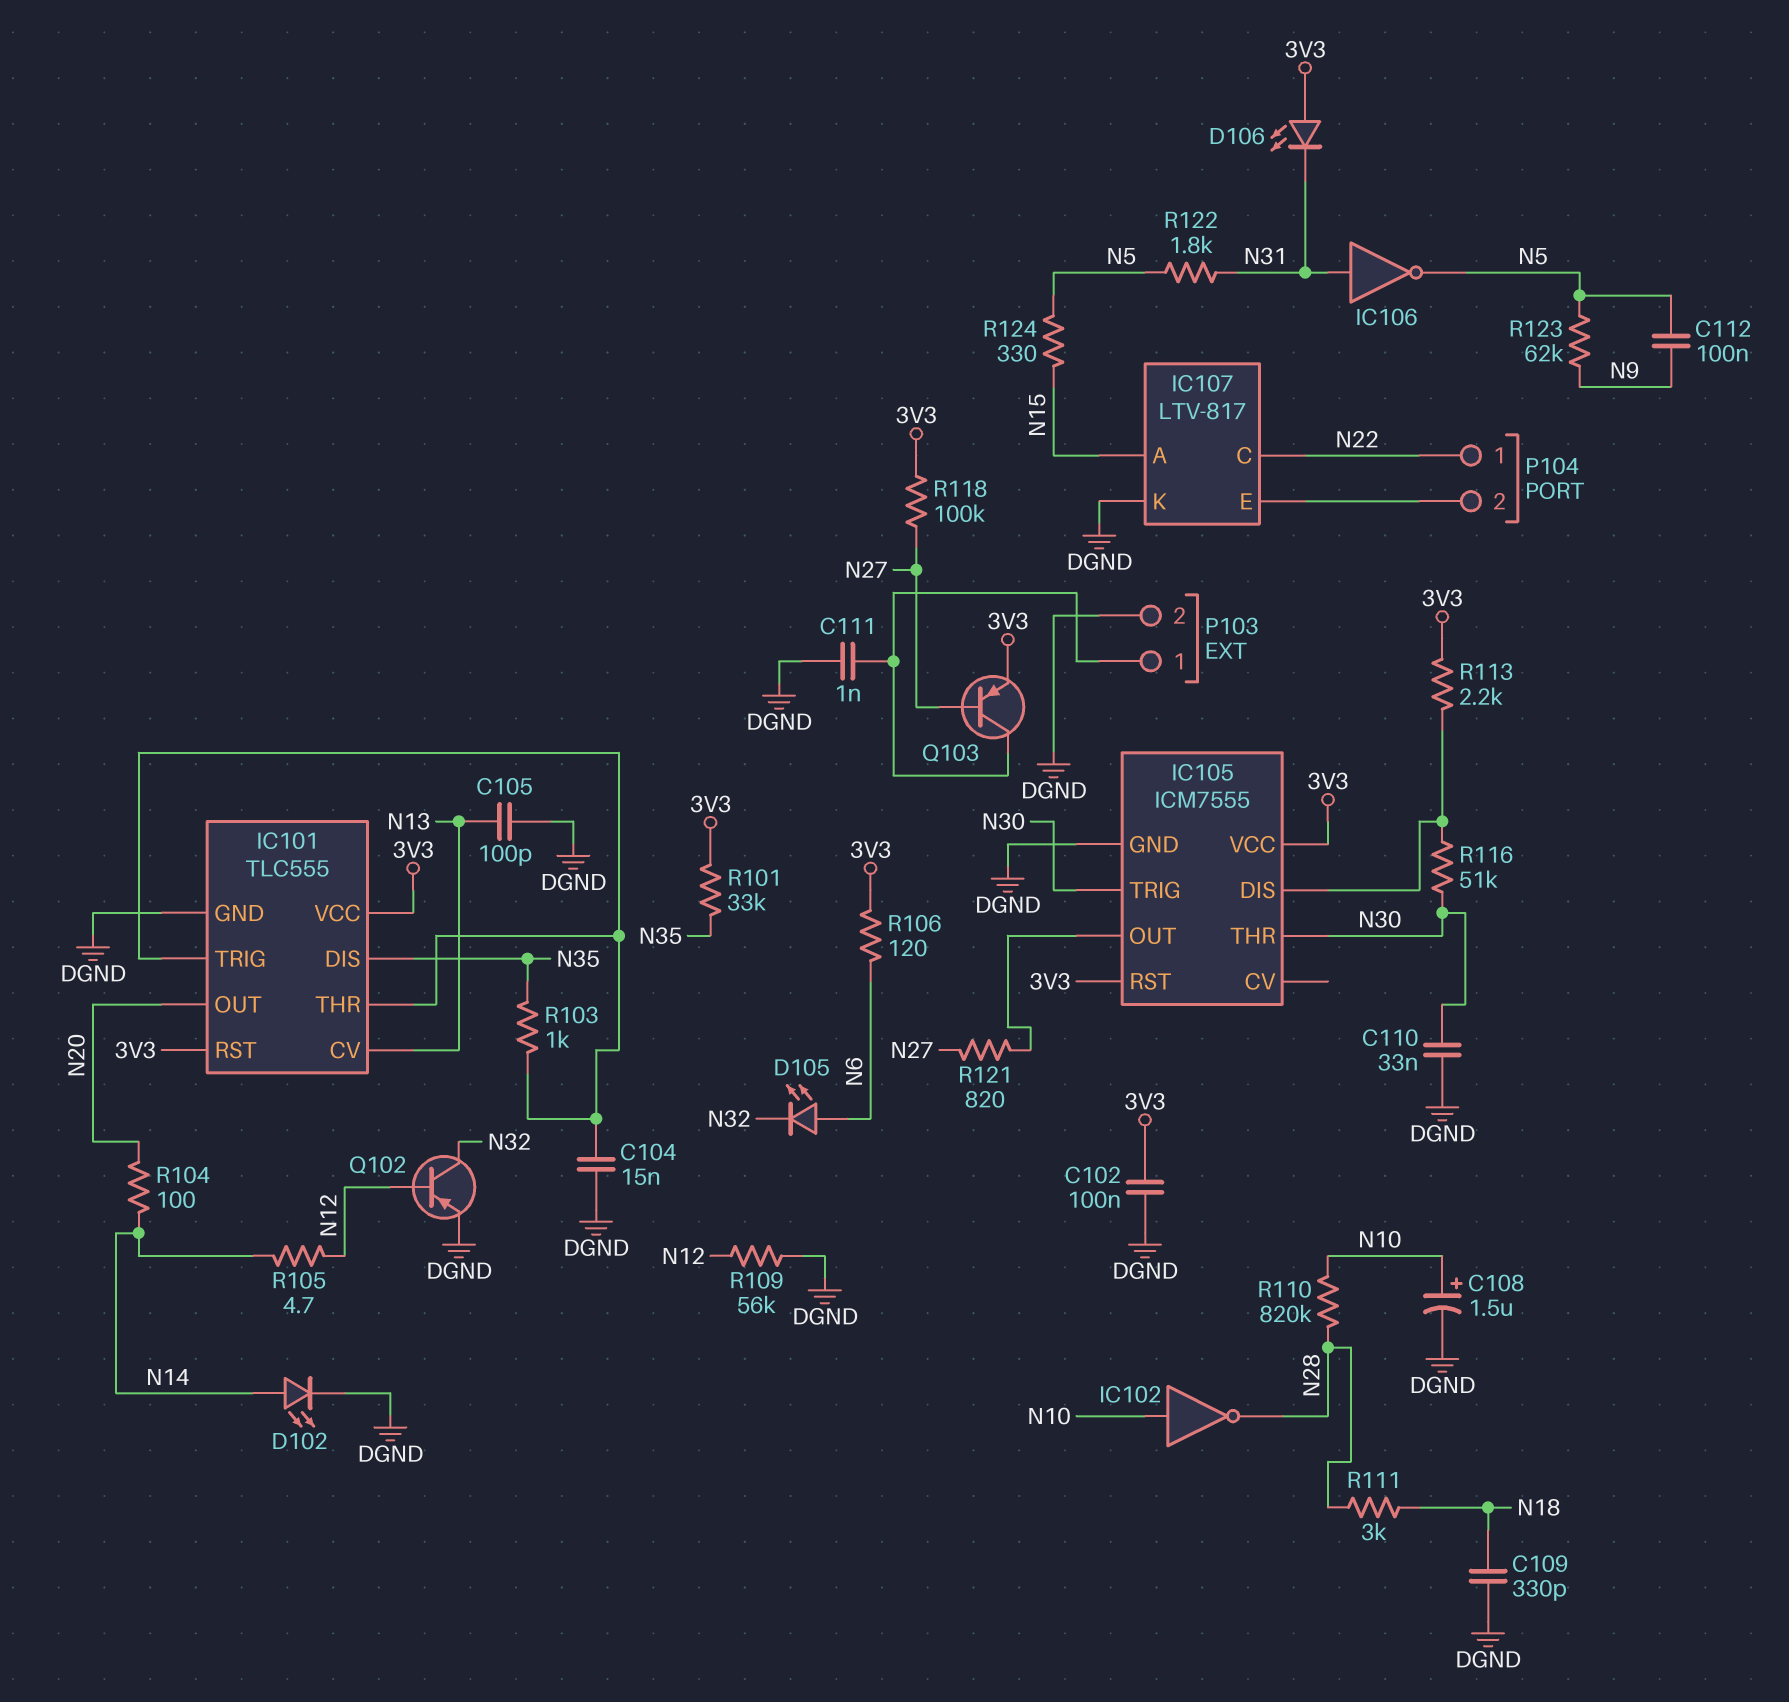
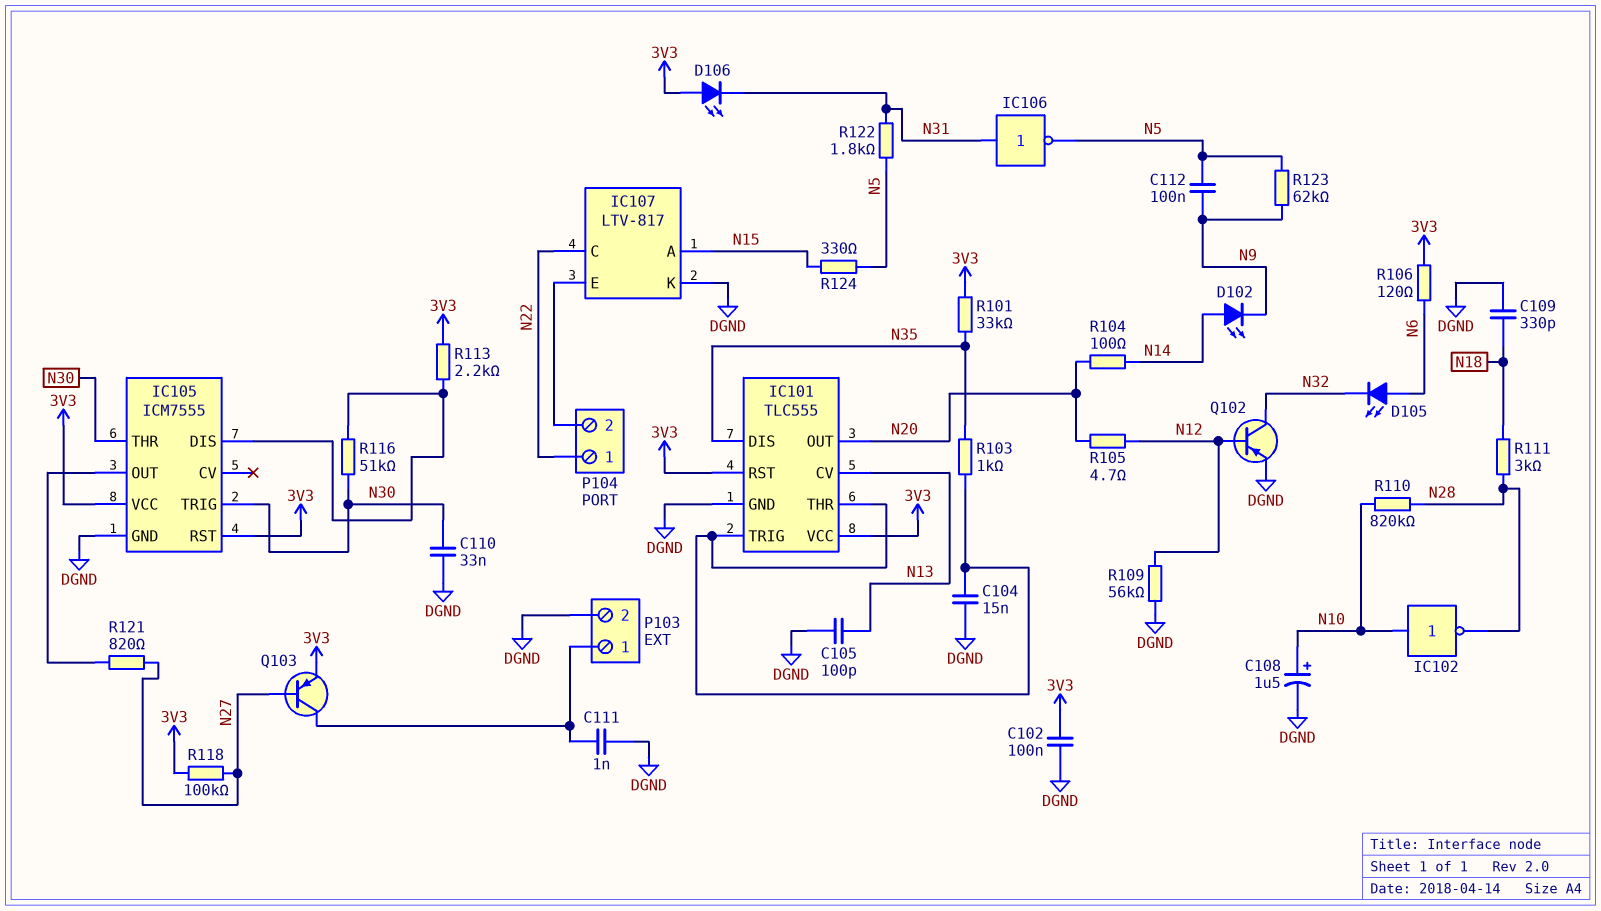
D102: LED (A N14, K DGND) -> LED (A N14, K N9)
R105: 4.7 (N12, N14) -> 4.7 (N12, N20)

